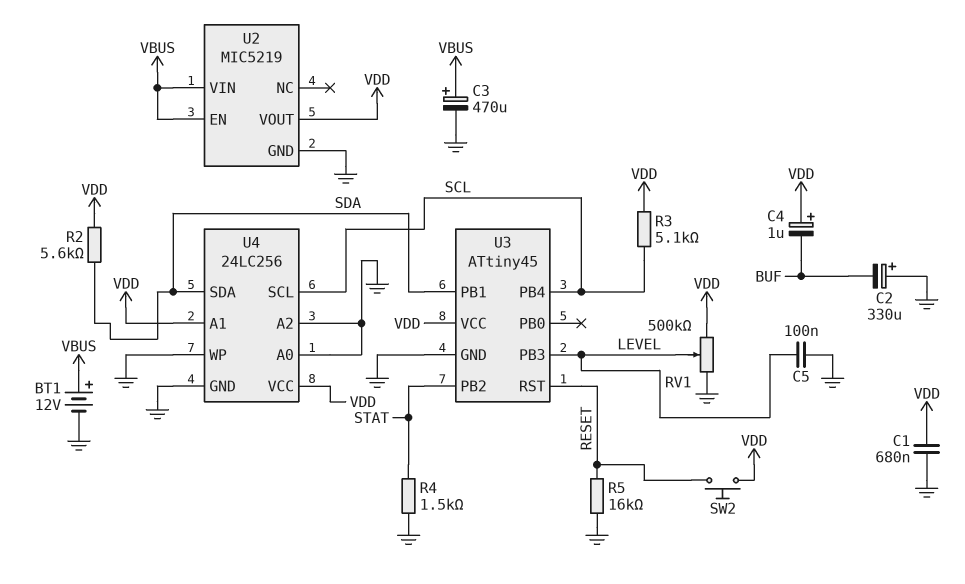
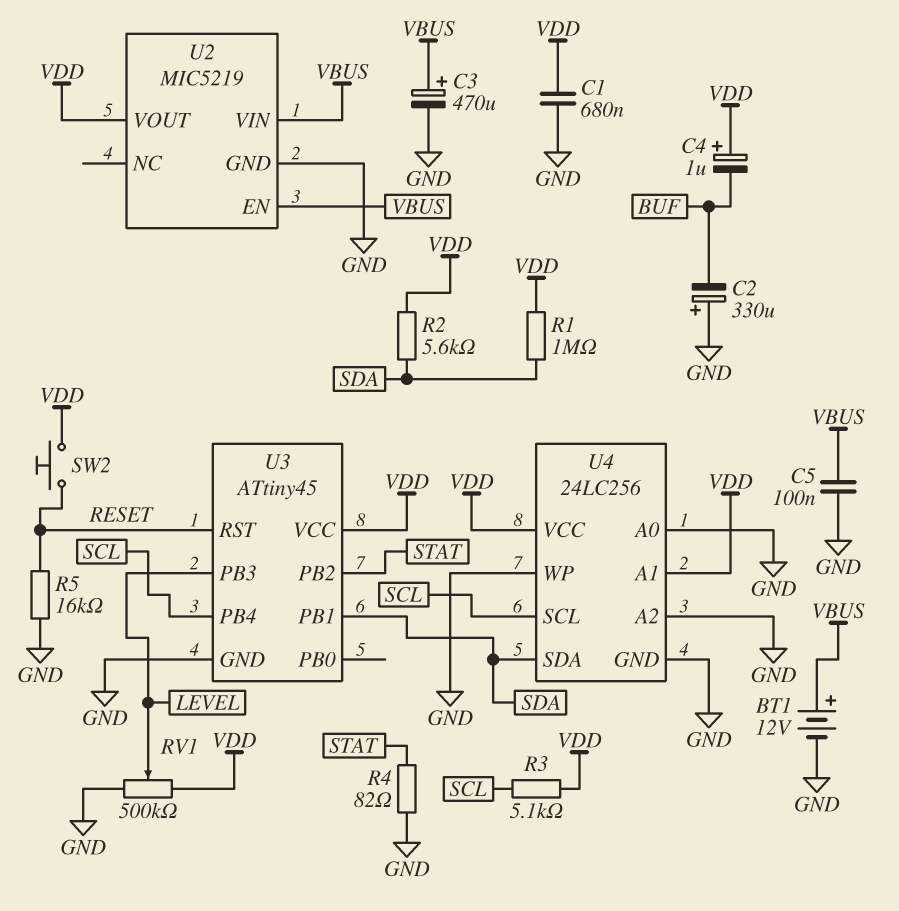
C5: 100nF (GND, LEVEL) -> 100nF (GND, VBUS)
R1: none -> 1M (SDA, VDD)
R4: 1.5k (GND, STAT) -> 82 (GND, STAT)

